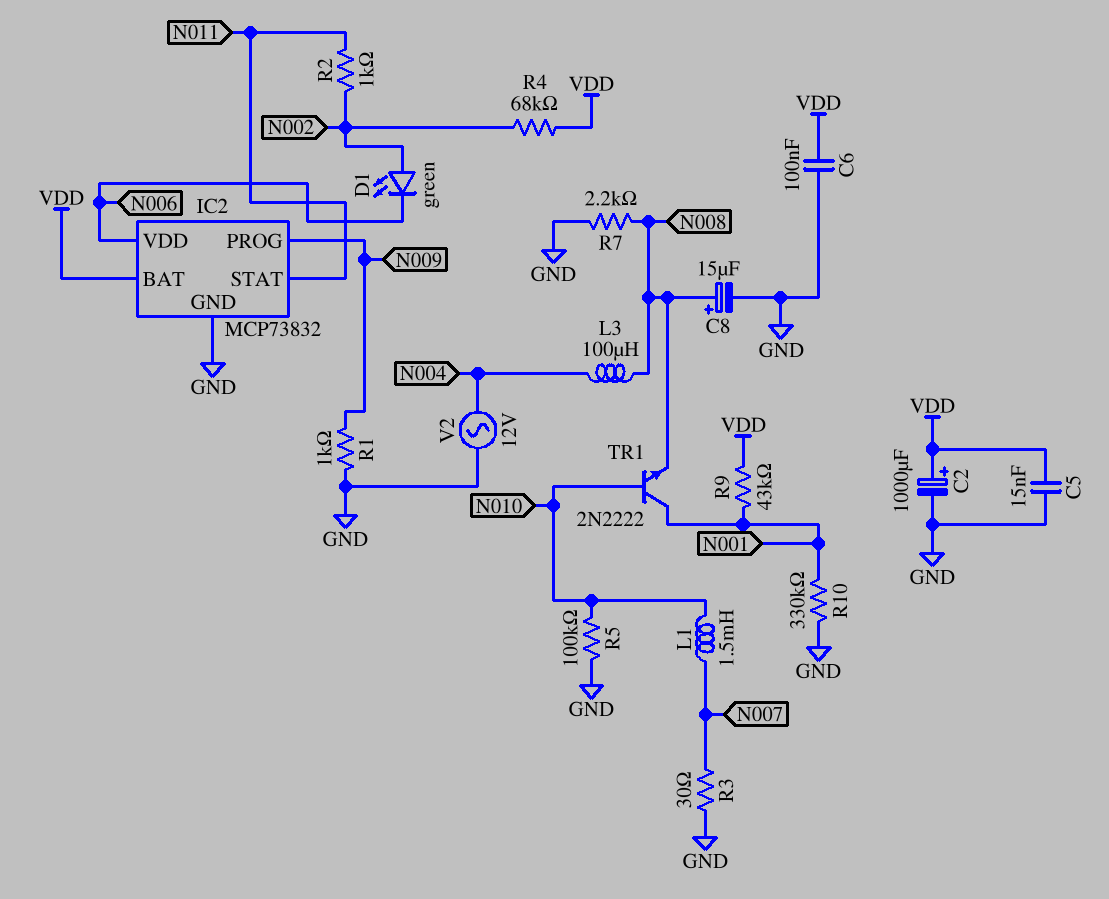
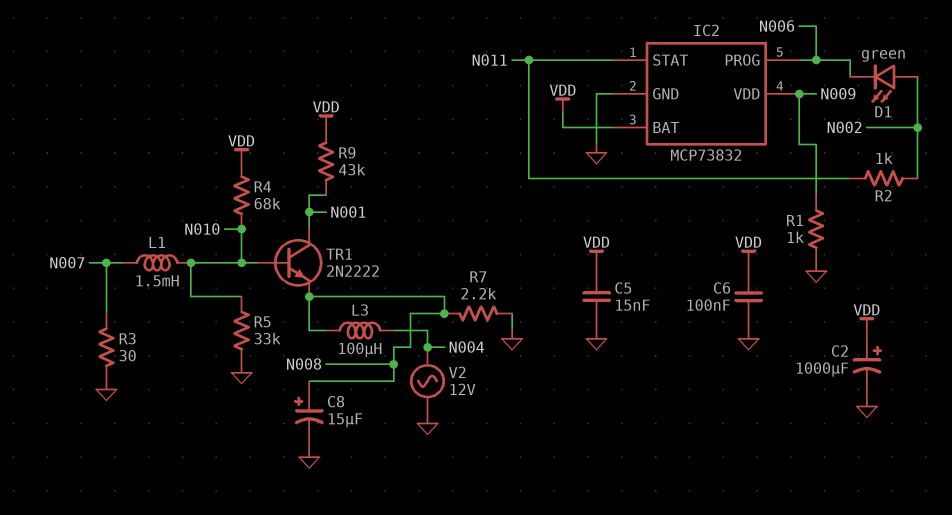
IC2 pin PROG: N009 -> N006
IC2 pin VDD: N006 -> N009
R4: 68k (N002, VDD) -> 68k (N010, VDD)
R5: 100k (GND, N010) -> 33k (GND, N010)
R10: 330k (GND, N001) -> none

